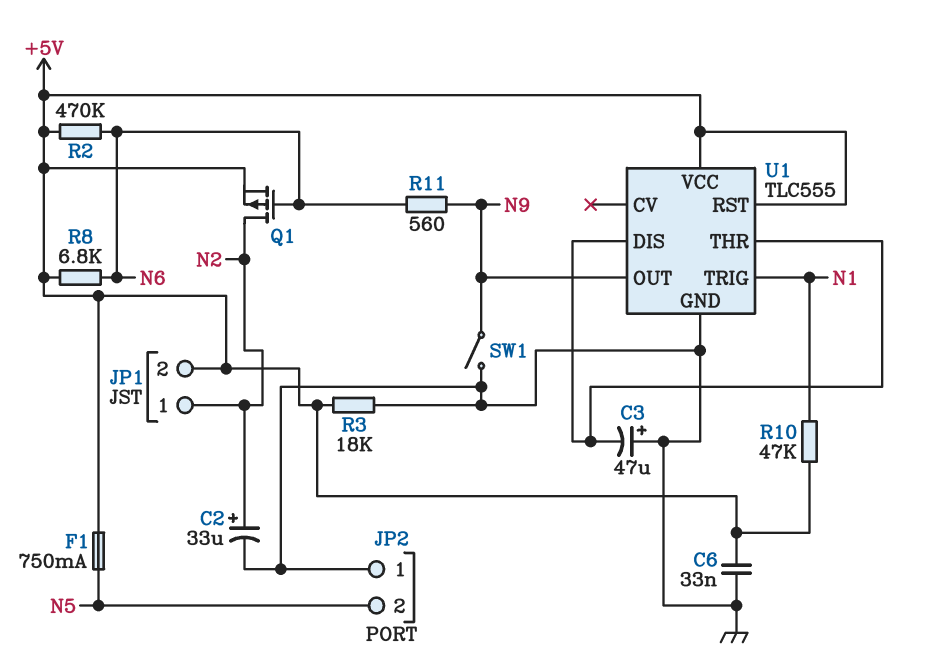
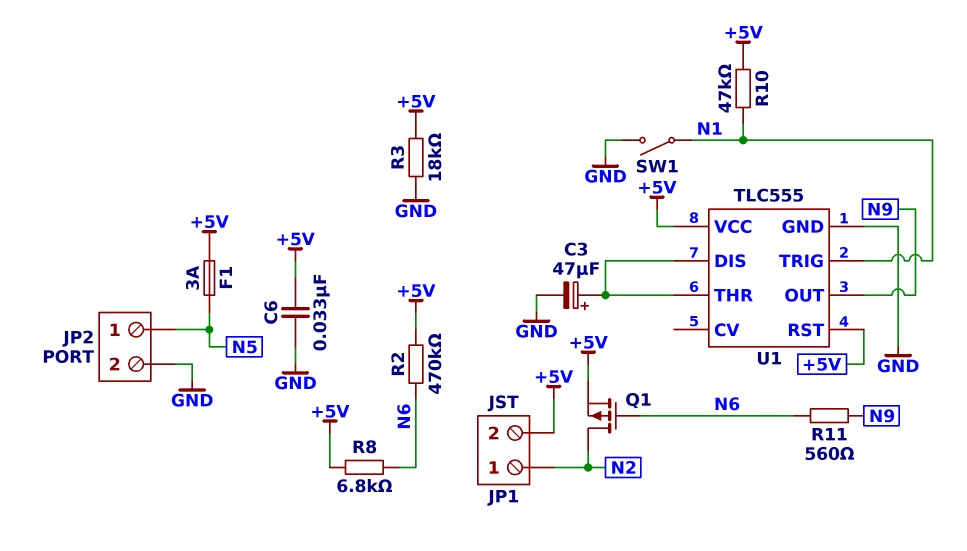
C2: 33uF (plus N2, minus GND) -> none
C3: 47uF (plus GND, minus U1/DIS) -> 47uF (plus U1/DIS, minus GND)
F1: 750mA (+5V, N5) -> 3A (+5V, N5)
JP2 pin 1: GND -> N5
JP2 pin 2: N5 -> GND
SW1: switch (GND, N9) -> switch (GND, N1)

